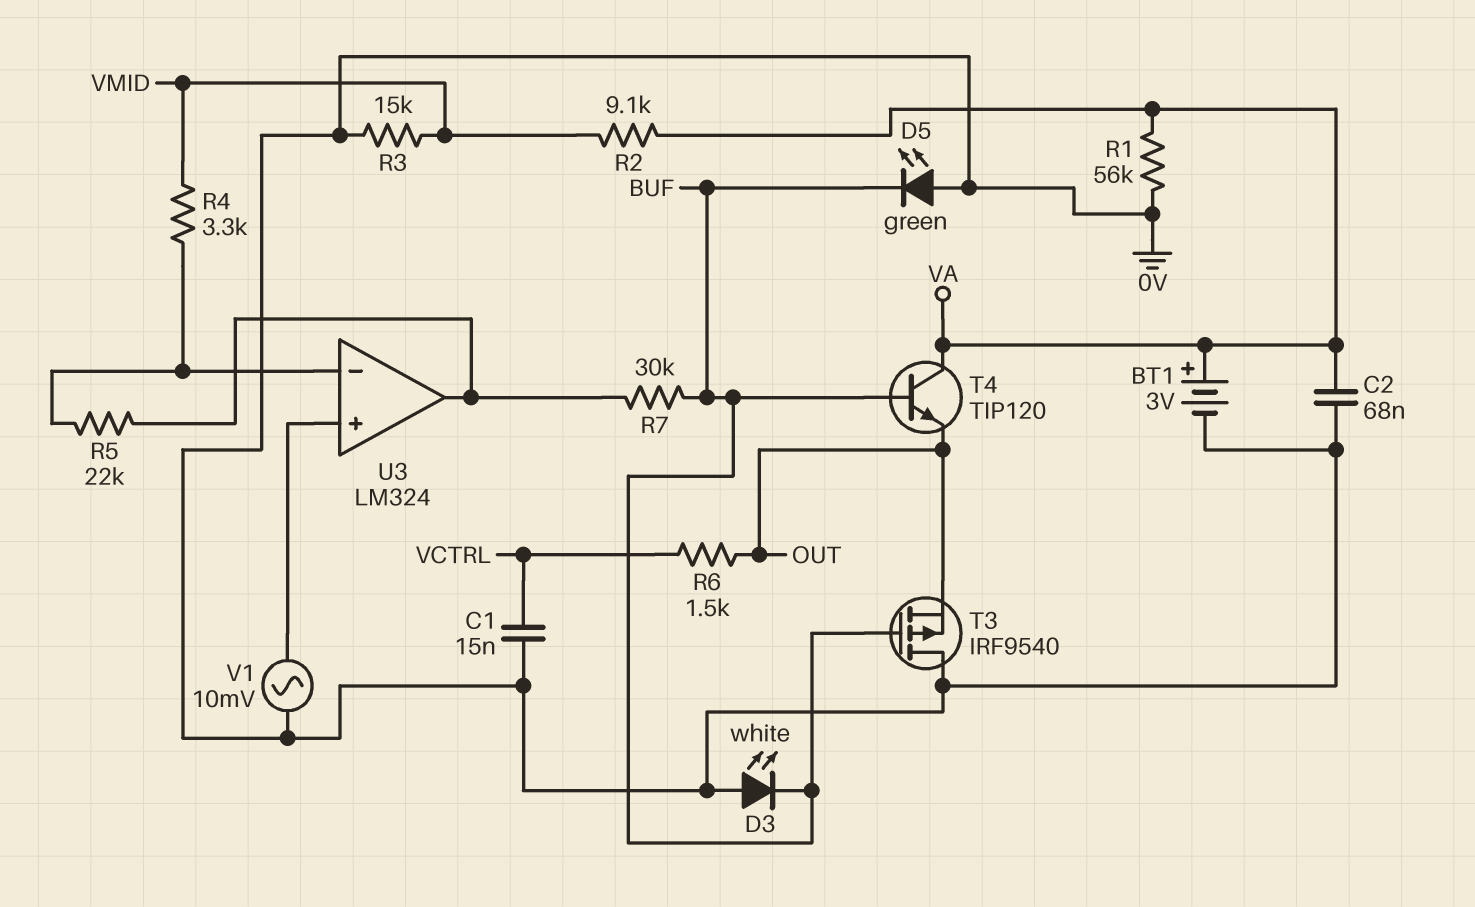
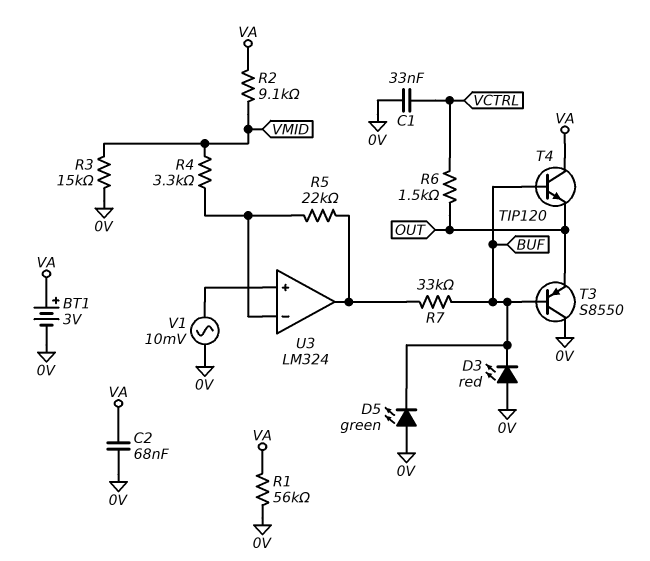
C1: 15nF (0V, VCTRL) -> 33nF (0V, VCTRL)
D3: LED white (A 0V, K BUF) -> LED red (A 0V, K BUF)
R7: 30k (BUF, U3/out) -> 33k (BUF, U3/out)
T3: PMOS IRF9540 (G BUF, D 0V, S OUT) -> PNP S8550 (B BUF, C 0V, E OUT)

